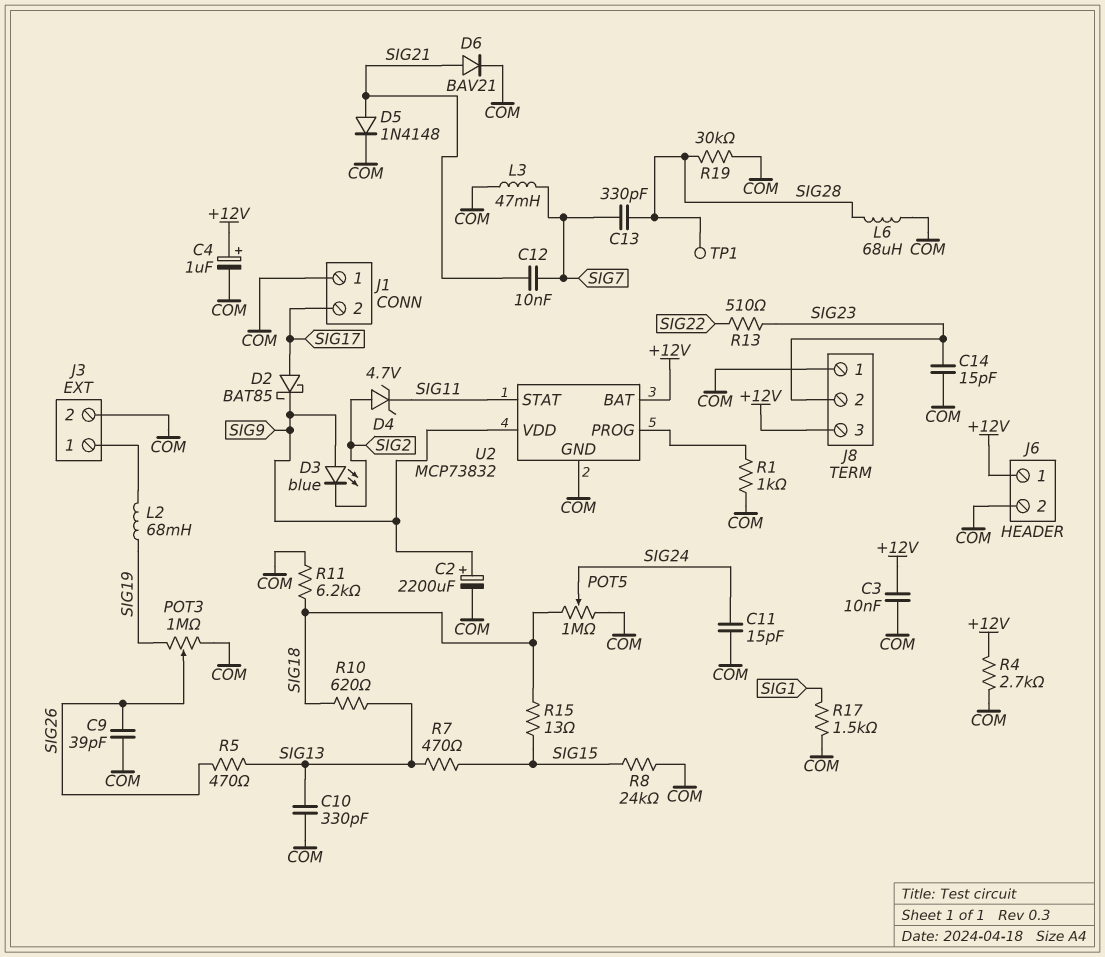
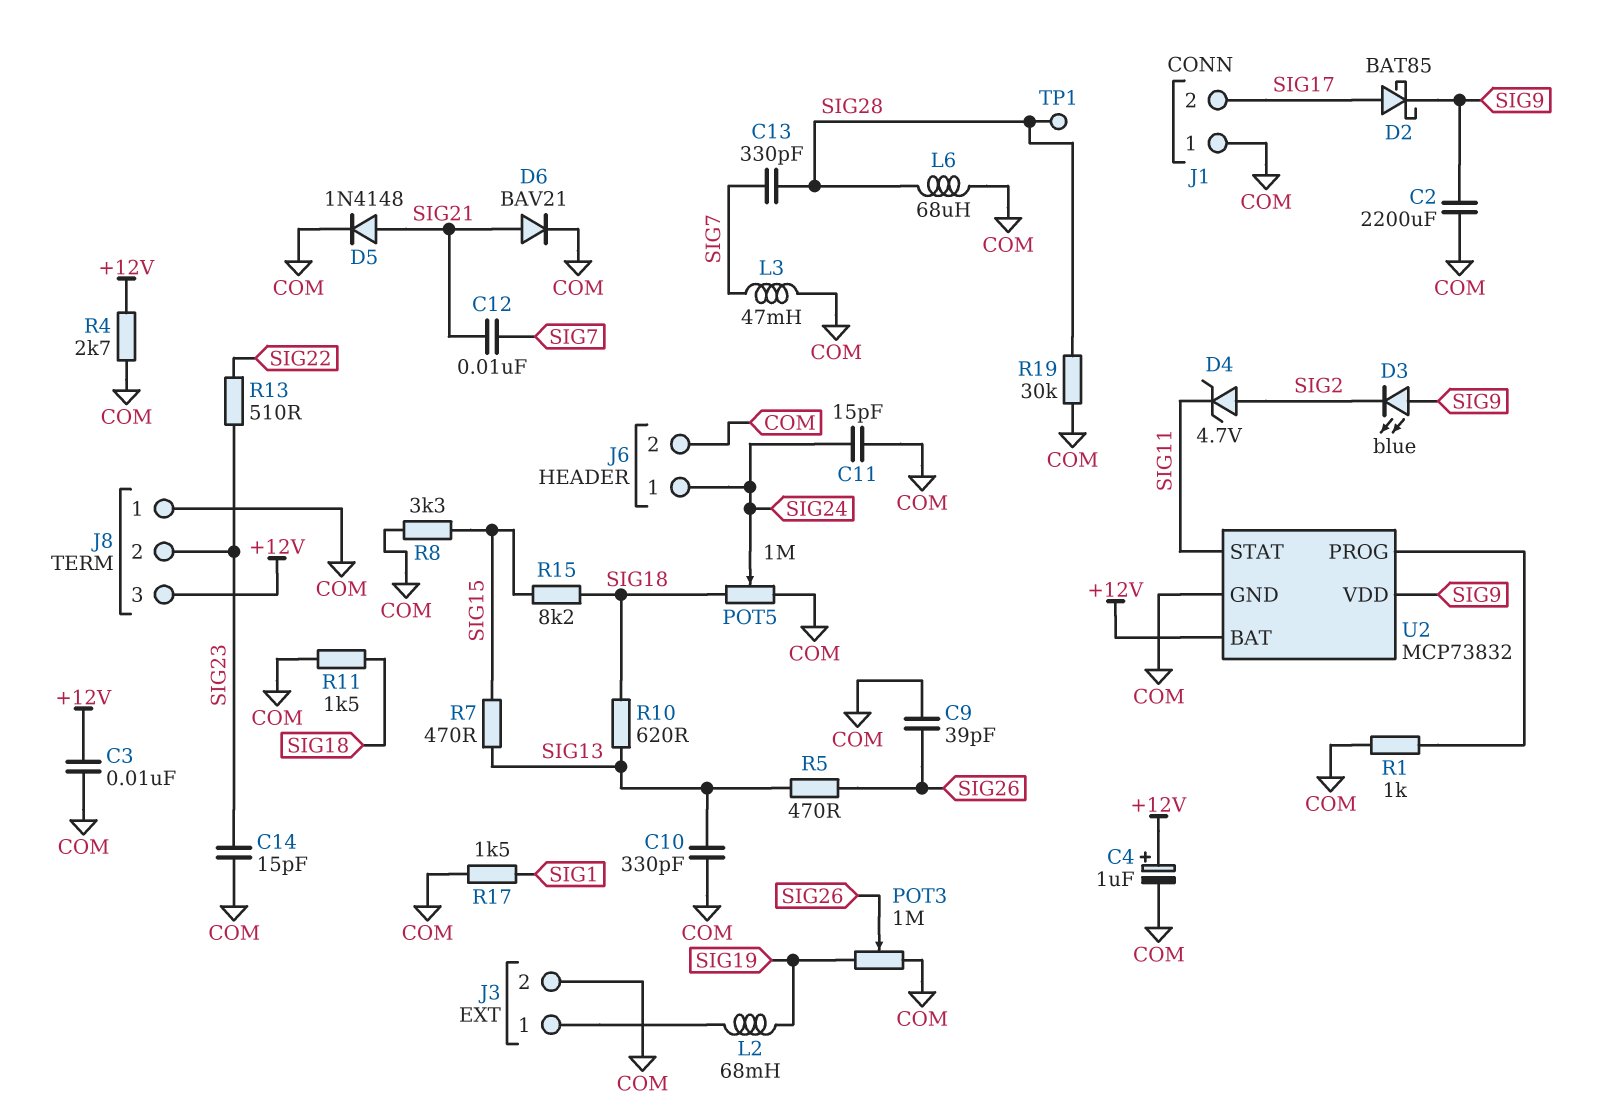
C2: 2200uF (plus SIG9, minus COM) -> 2200uF (COM, SIG9)
J6 pin 1: +12V -> SIG24
R8: 24k (COM, SIG15) -> 3.3k (COM, SIG15)
R11: 6.2k (COM, SIG18) -> 1.5k (COM, SIG18)
R15: 13 (SIG15, SIG18) -> 8.2k (SIG15, SIG18)

